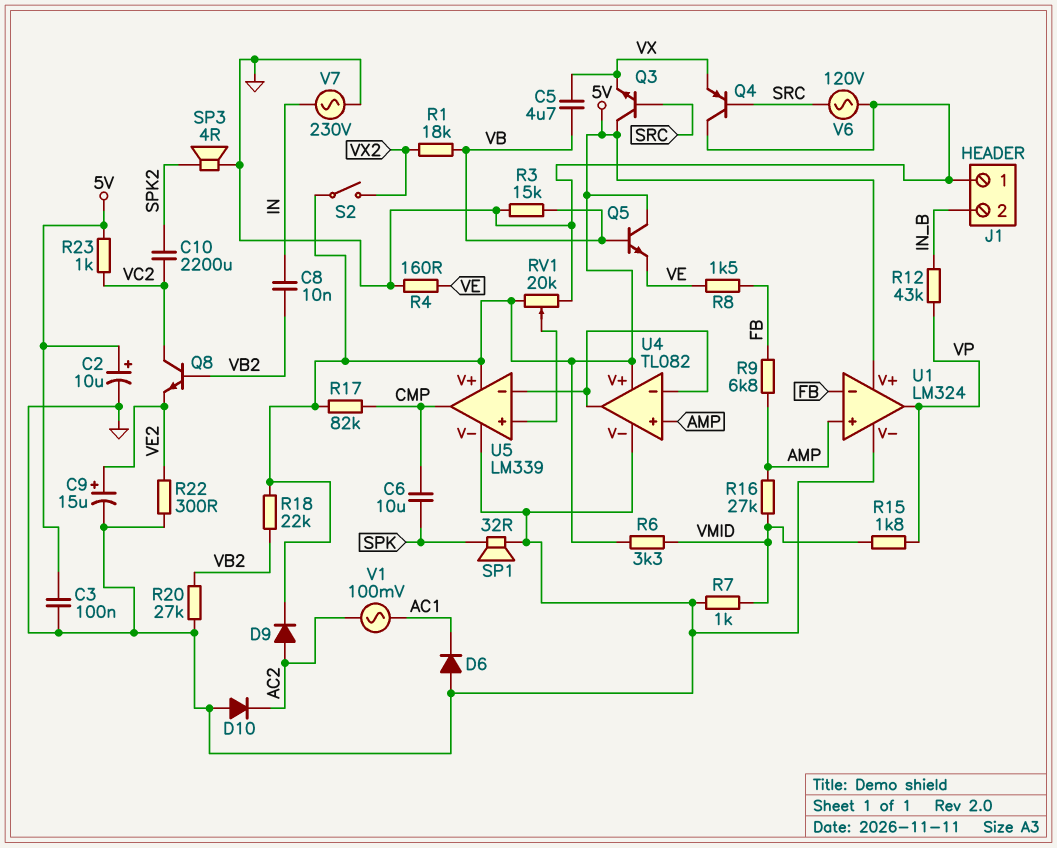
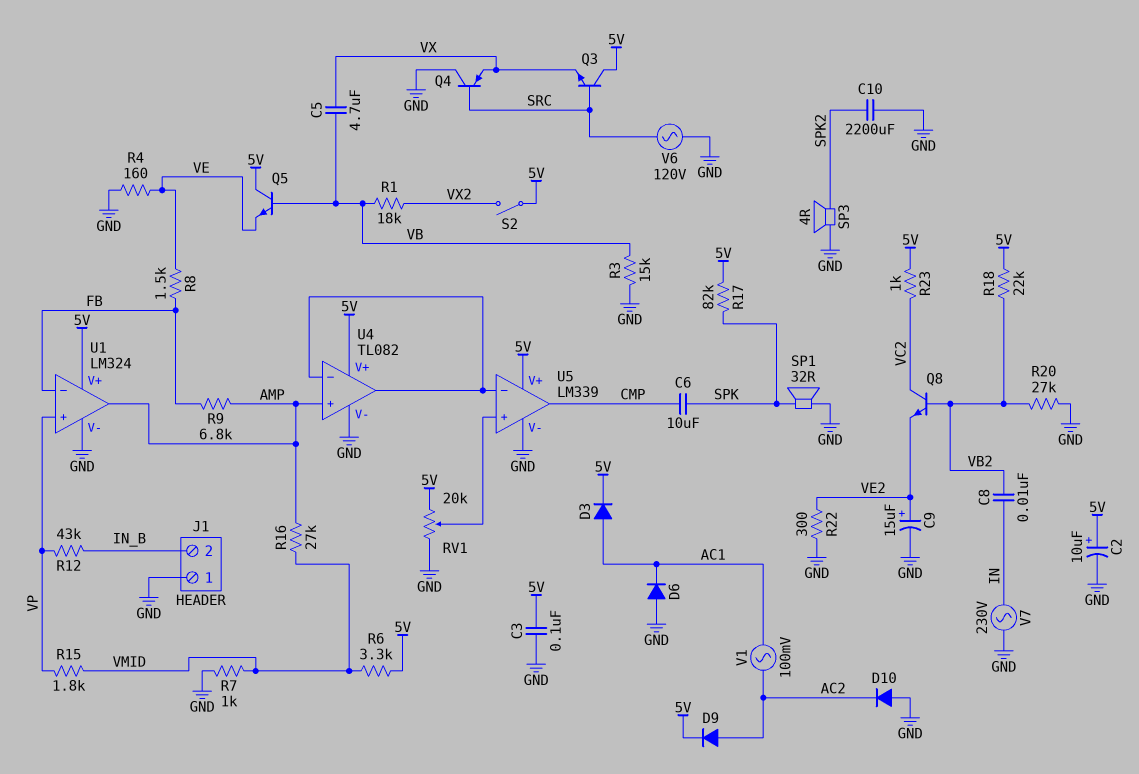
C10: 2200uF (SPK2, VC2) -> 2200uF (GND, SPK2)
D3: none -> diode (A AC1, K 5V)
R17: 82k (5V, CMP) -> 82k (5V, SPK)
U1 pin in+: AMP -> VP
U1 pin out: VP -> AMP

